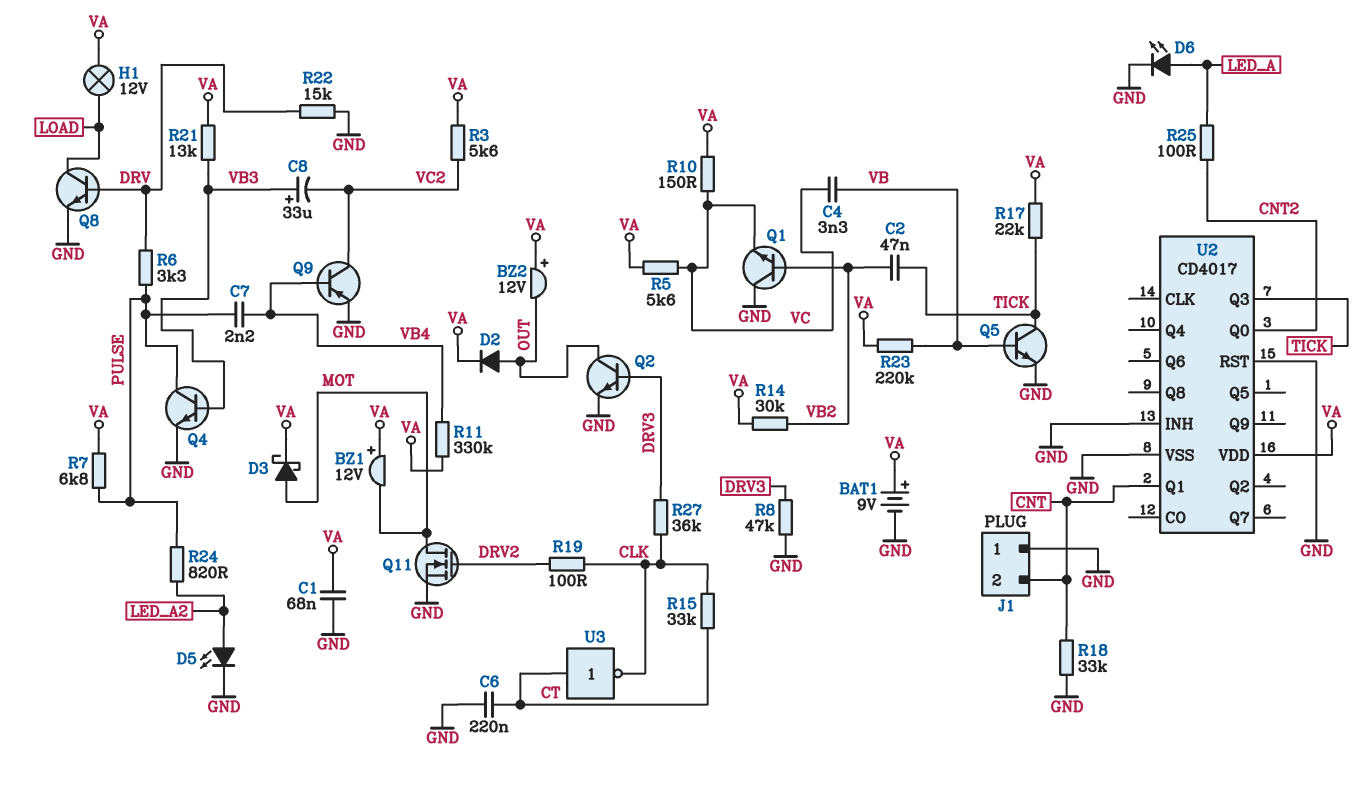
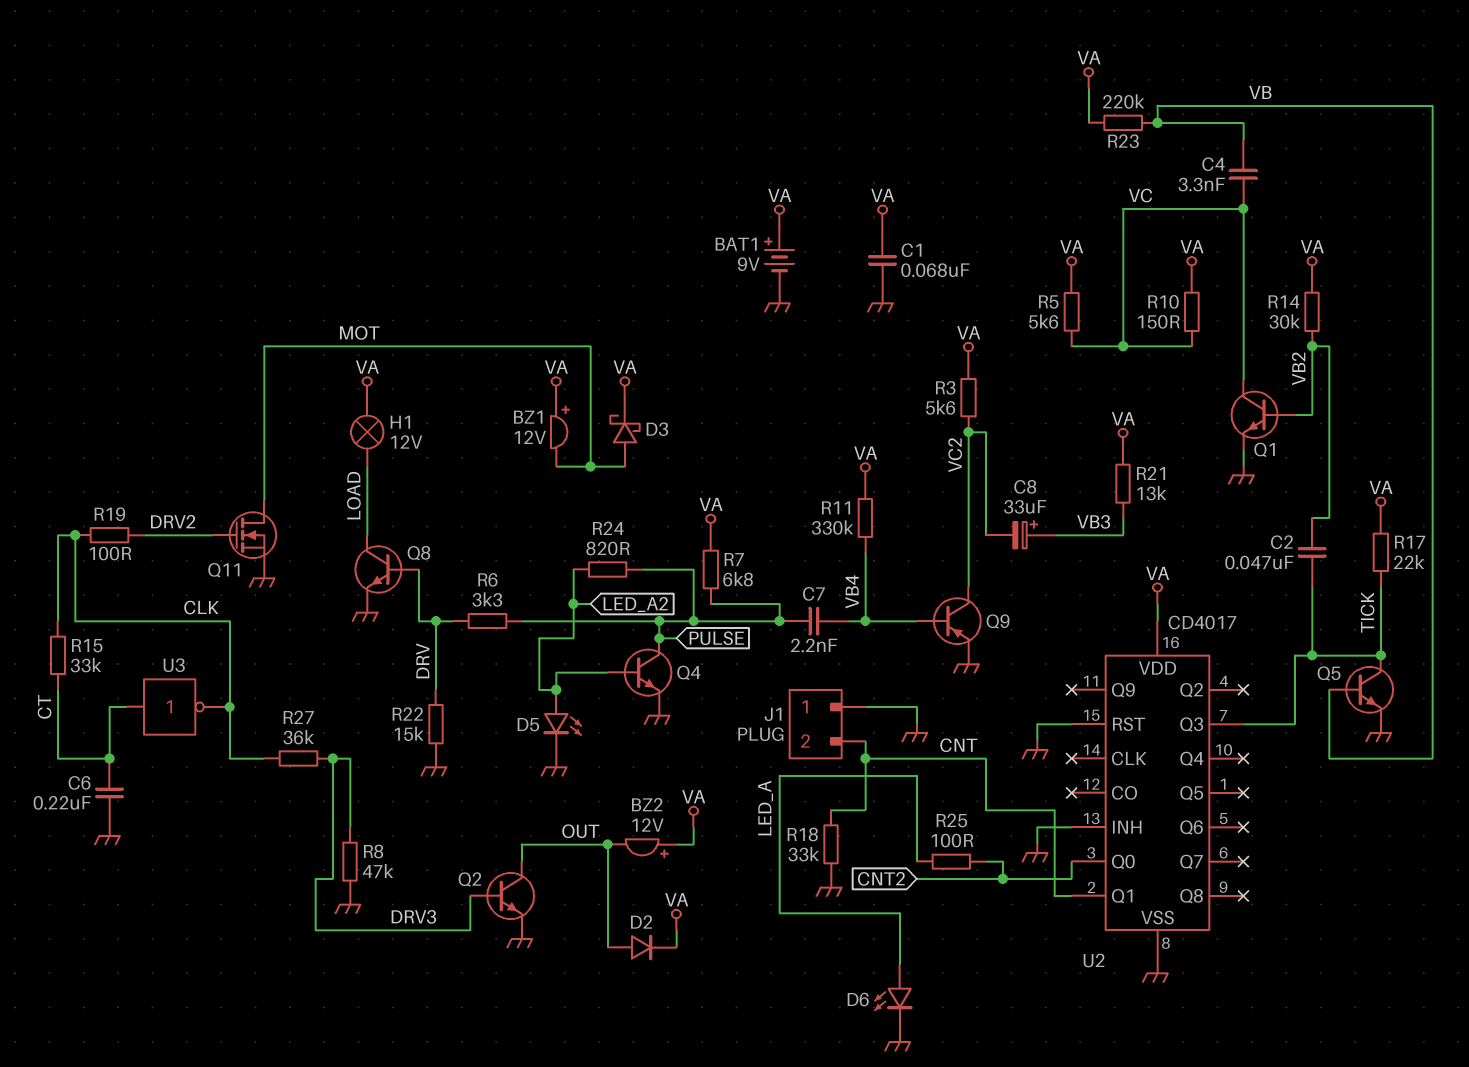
Q1: NPN (B VB2, C GND, E VC) -> NPN (B VB2, C VC, E GND)
Q4: NPN (B VB3, C PULSE, E GND) -> NPN (B LED_A2, C PULSE, E GND)

